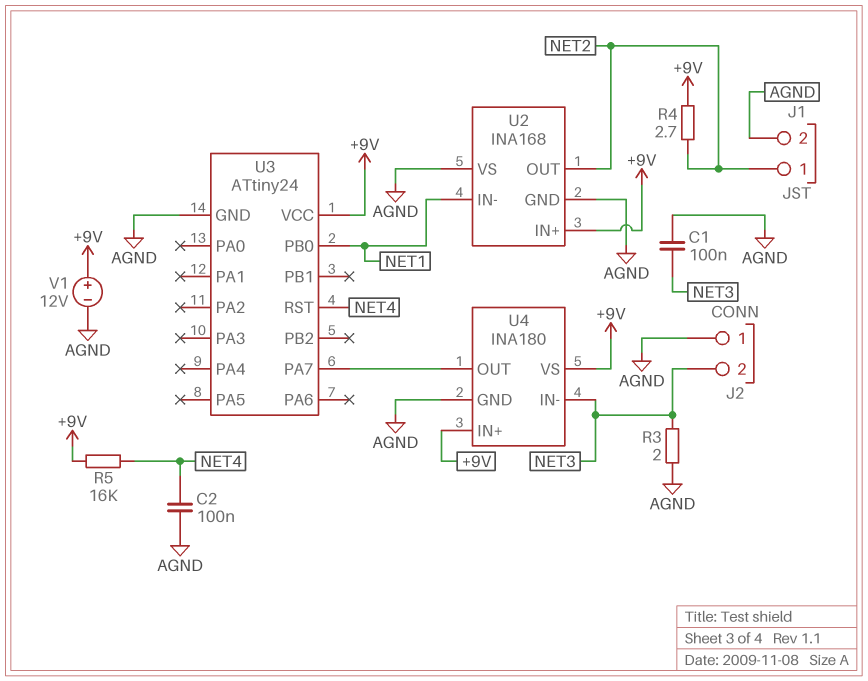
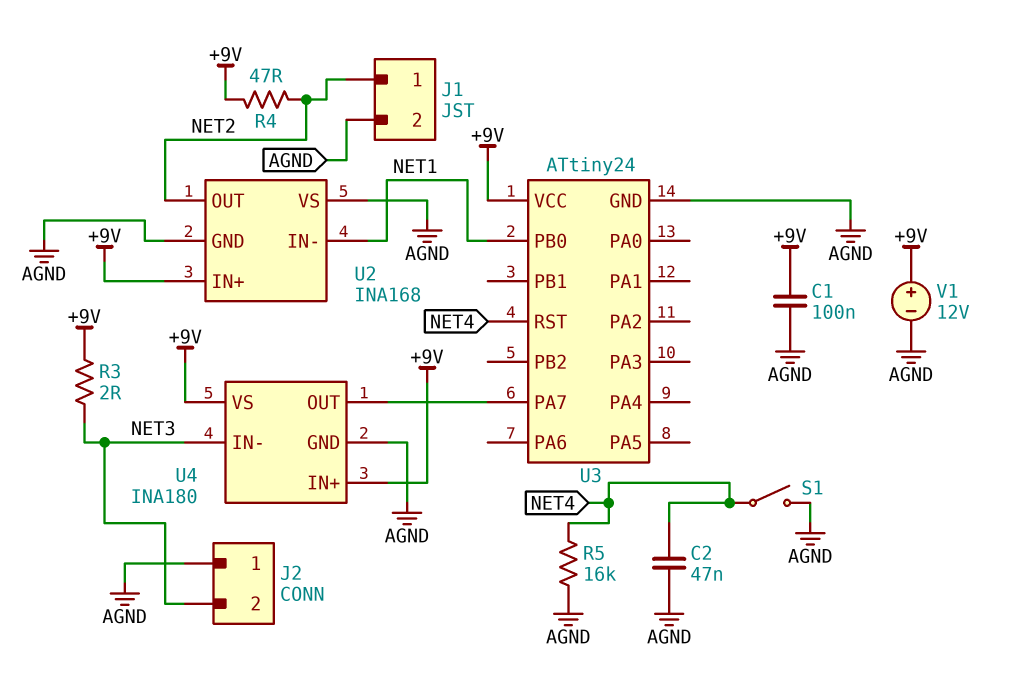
C1: 100nF (AGND, NET3) -> 100nF (+9V, AGND)
C2: 100nF (AGND, NET4) -> 47nF (AGND, NET4)
R3: 2 (AGND, NET3) -> 2 (+9V, NET3)
R4: 2.7 (+9V, NET2) -> 47 (+9V, NET2)
R5: 16k (+9V, NET4) -> 16k (AGND, NET4)
S1: none -> switch (AGND, NET4)

